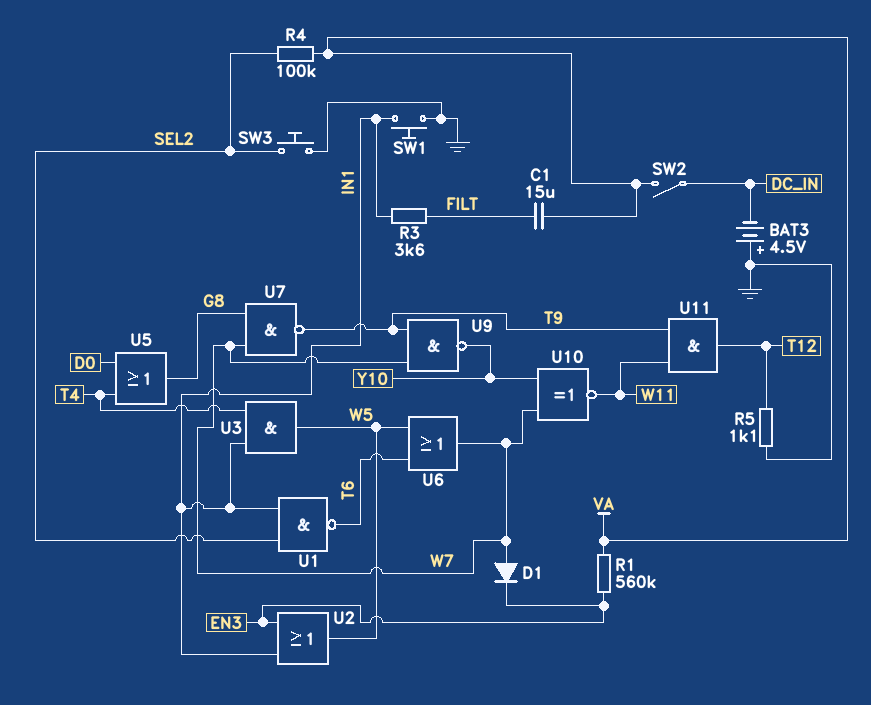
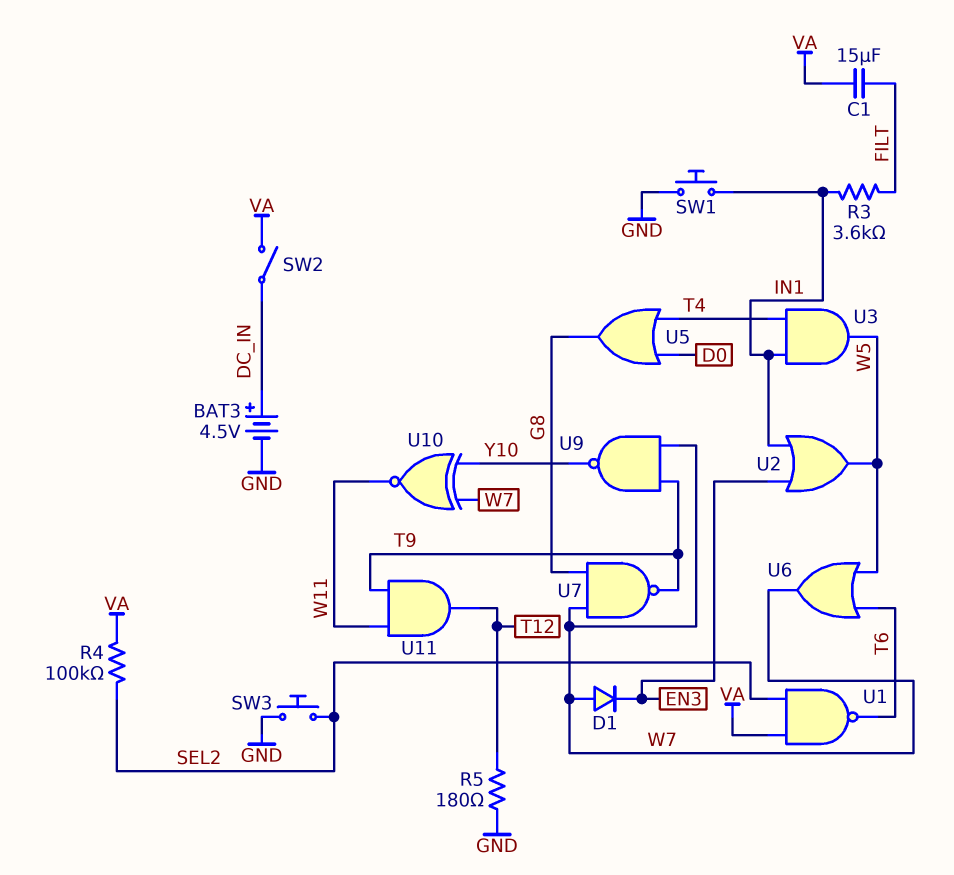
BAT3: 4.5V (plus GND, minus DC_IN) -> 4.5V (plus DC_IN, minus GND)
R1: 560k (EN3, VA) -> none
R5: 1.1k (GND, T12) -> 180 (GND, T12)
U1: NAND (in IN1, in SEL2, out T6) -> NAND (in SEL2, in VA, out T6)

